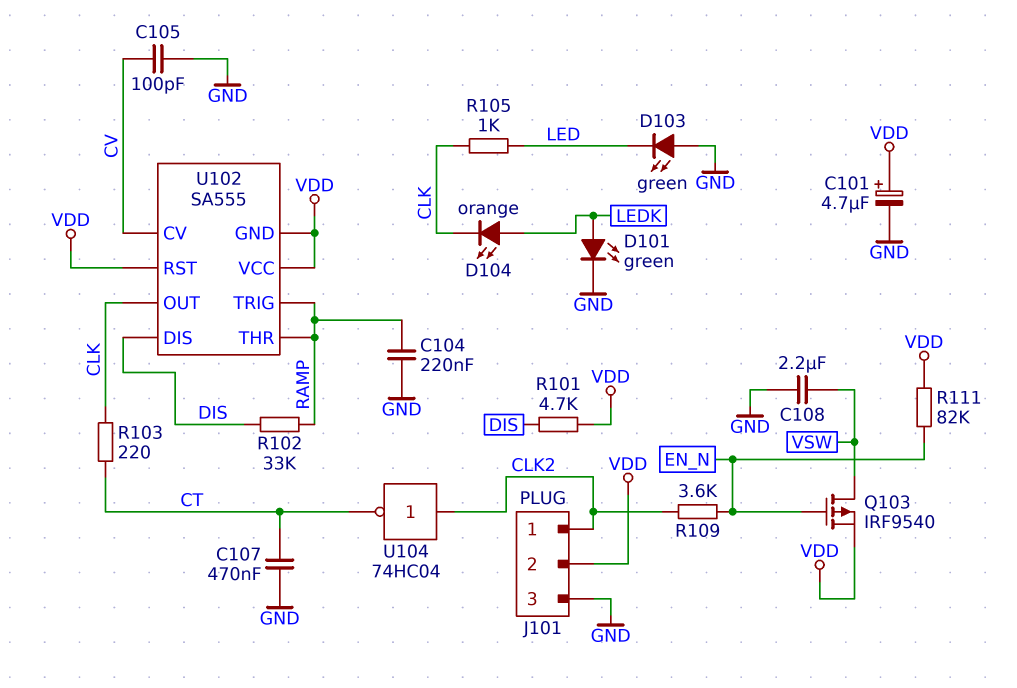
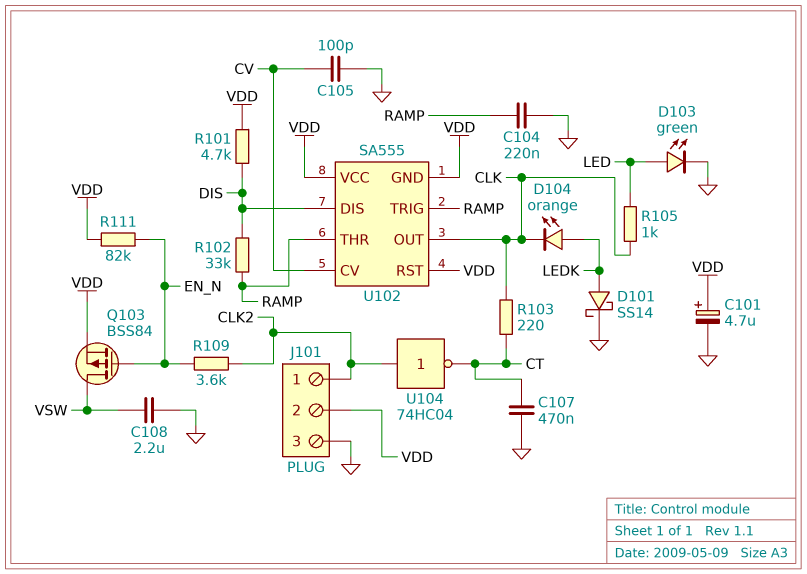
D101: LED green (A LEDK, K GND) -> schottky SS14 (A LEDK, K GND)
D103: LED green (A GND, K LED) -> LED green (A LED, K GND)
Q103: PMOS IRF9540 (G EN_N, D VSW, S VDD) -> PMOS BSS84 (G EN_N, D VSW, S VDD)

